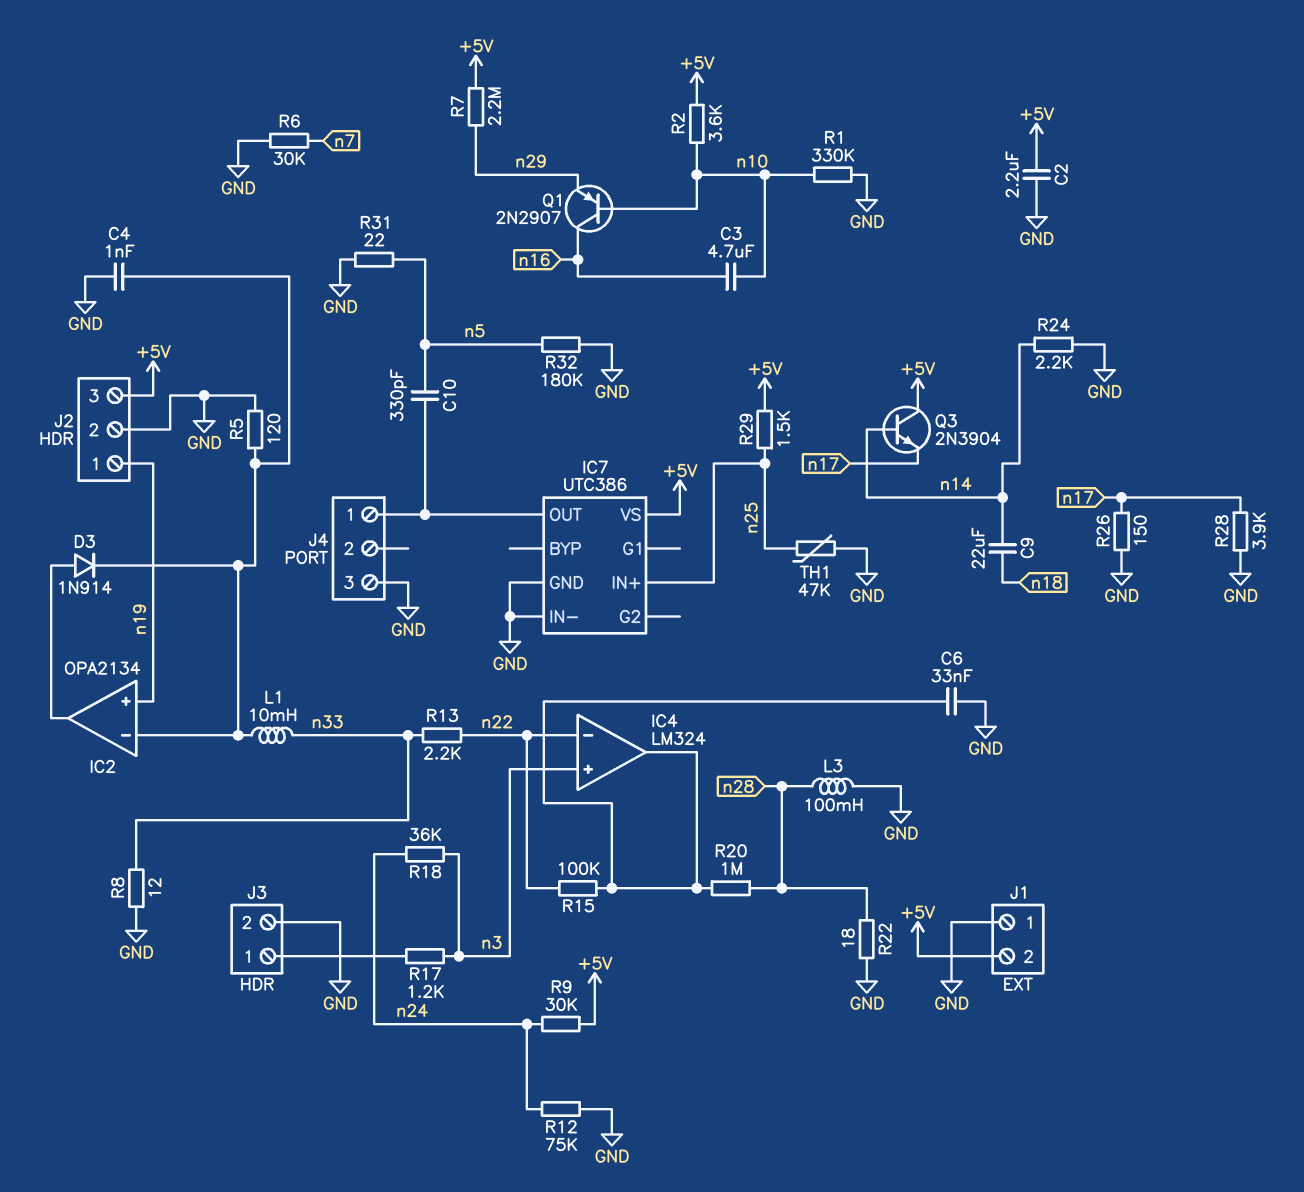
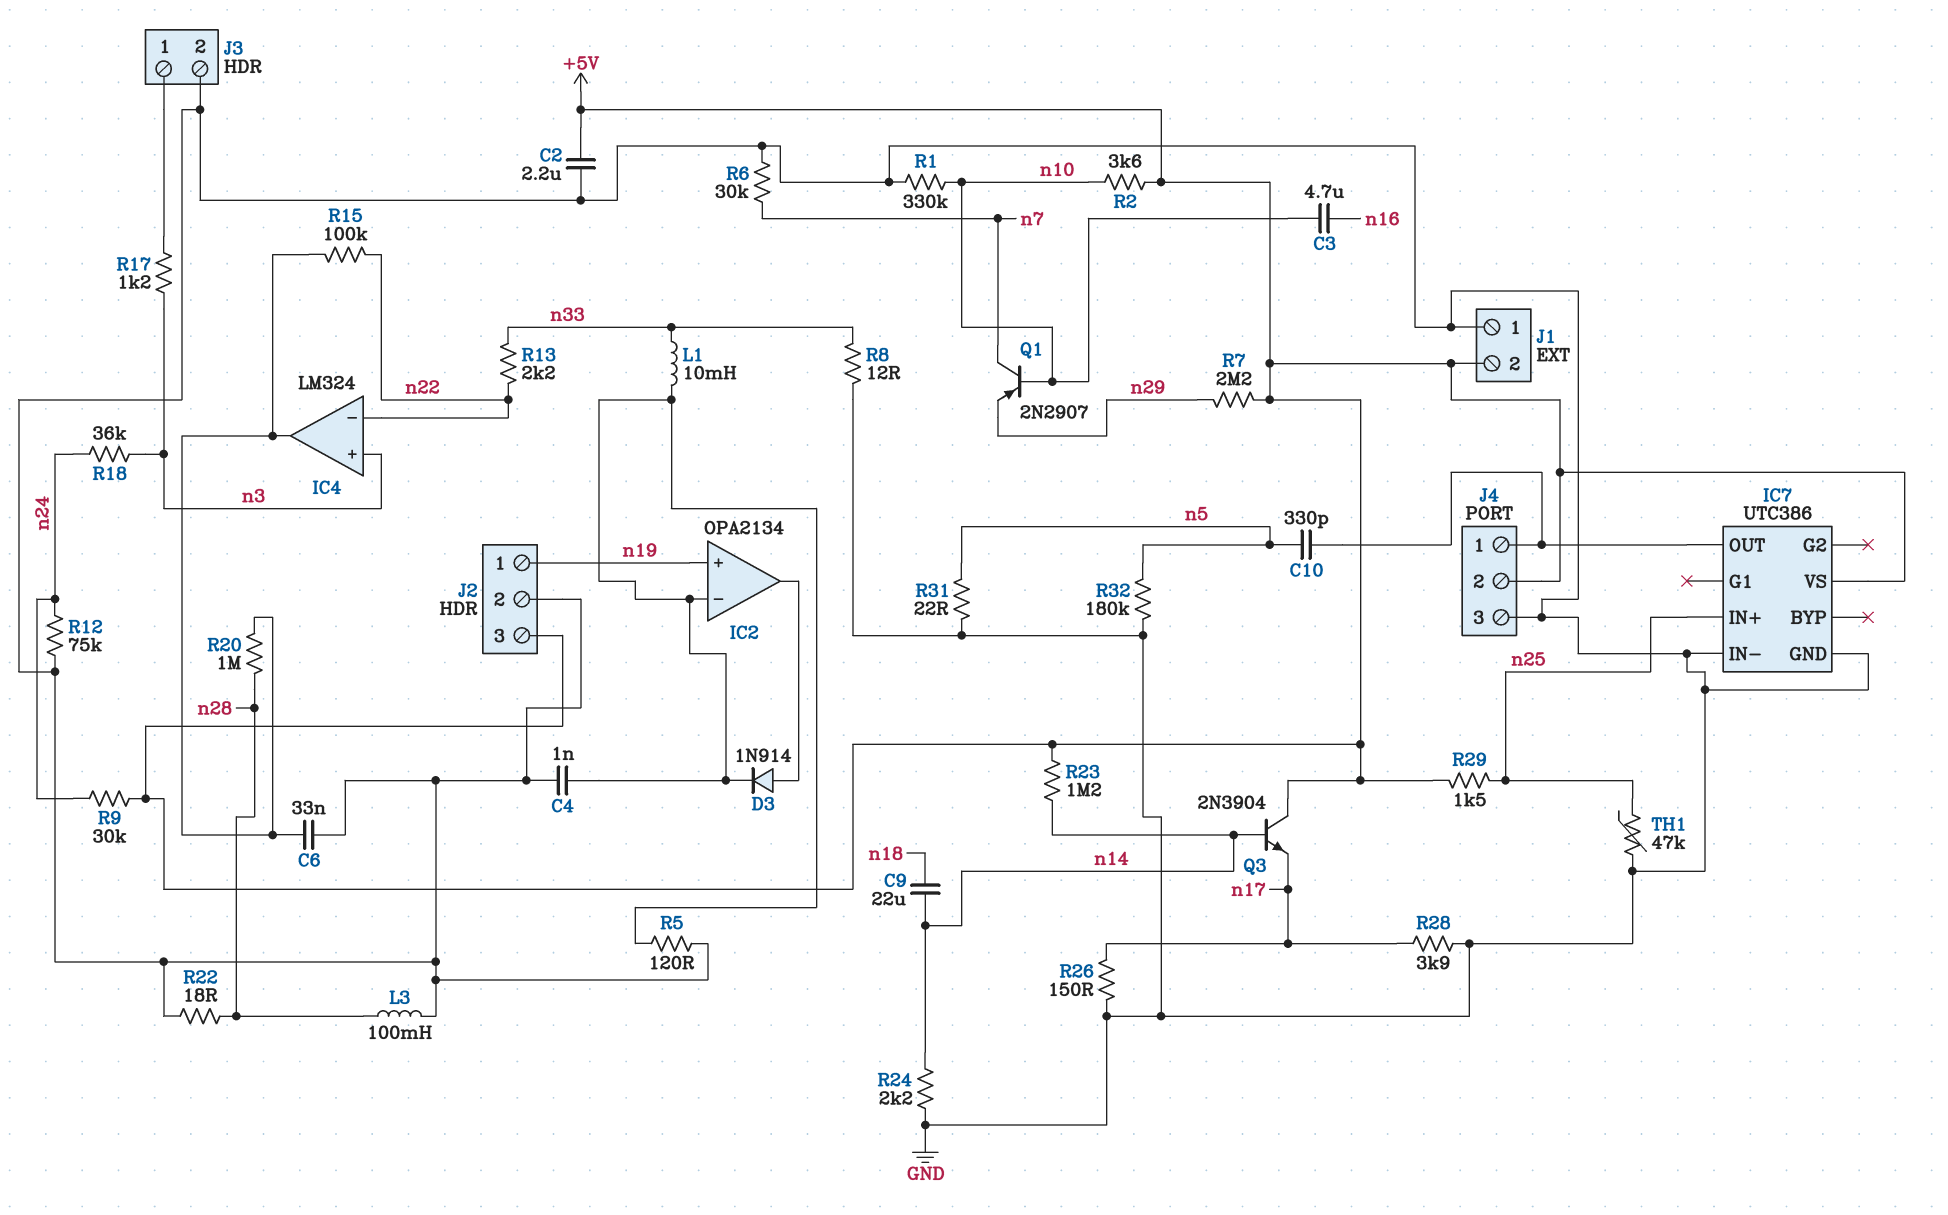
J4 pin 2: none -> +5V
Q1: PNP 2N2907 (B n10, C n16, E n29) -> PNP 2N2907 (B n10, C n7, E n29)
R23: none -> 1.2M (+5V, n14)

